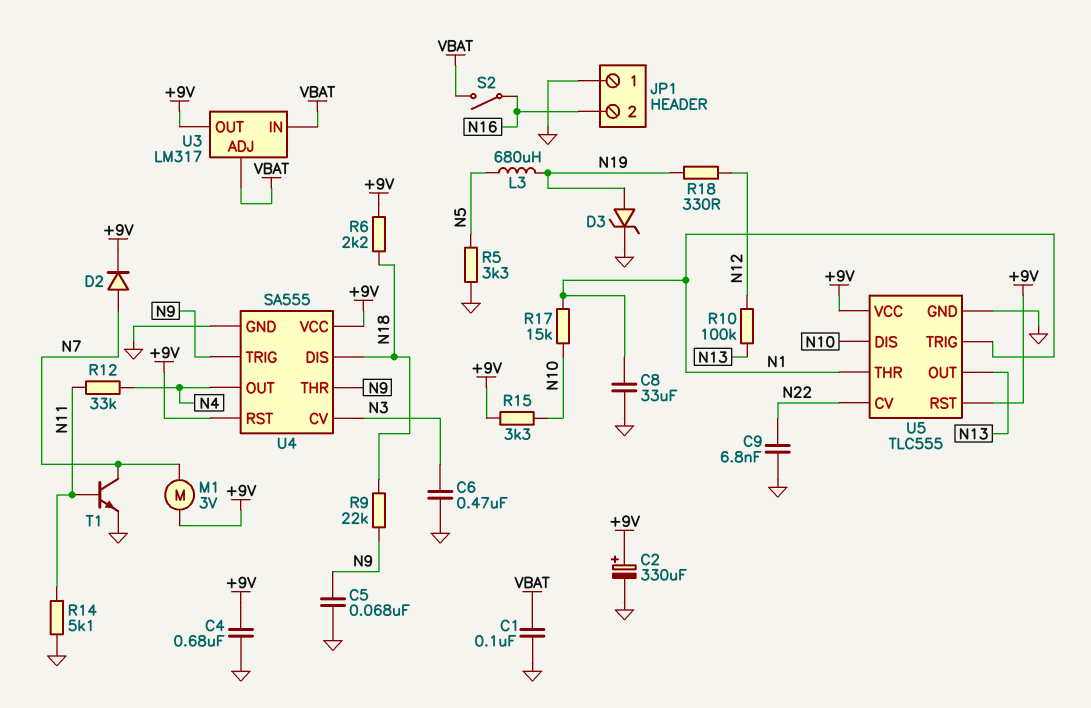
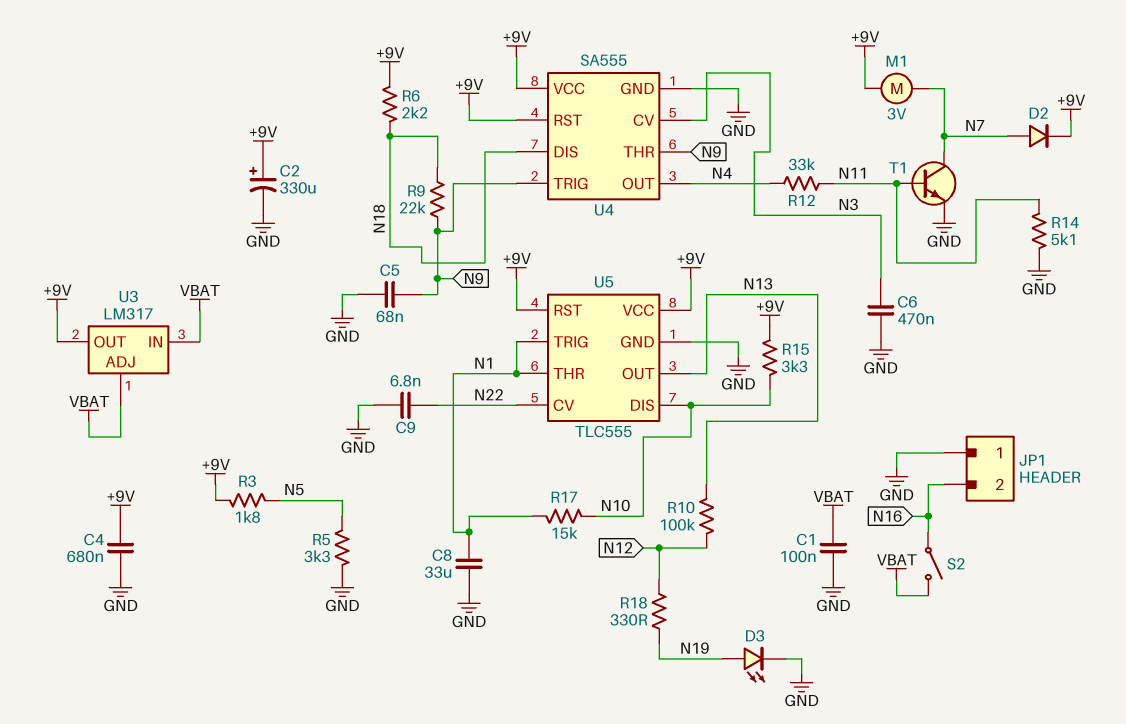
D3: zener (A N19, K GND) -> LED (A N19, K GND)
L3: 680uH (N5, N19) -> none
R3: none -> 1.8k (+9V, N5)

